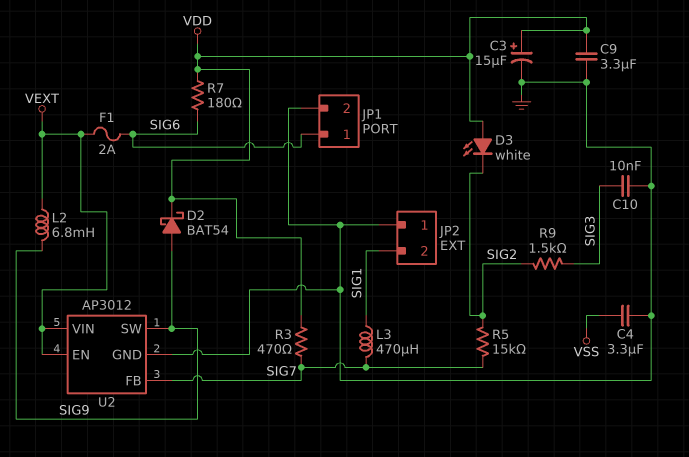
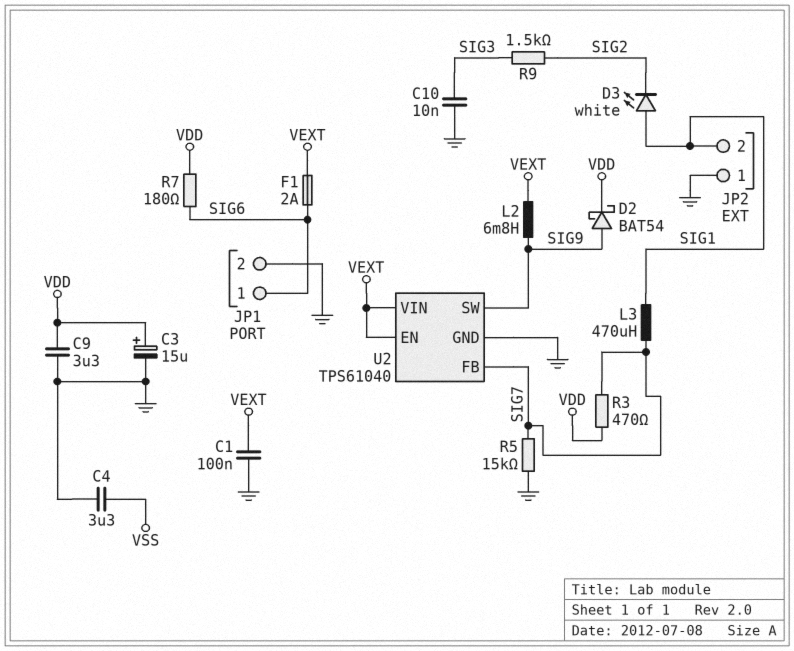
C1: none -> 100nF (GND, VEXT)
D3: LED white (A VDD, K SIG2) -> LED white (A SIG1, K SIG2)
R5: 15k (SIG2, SIG7) -> 15k (GND, SIG7)
U2: AP3012 -> TPS61040

